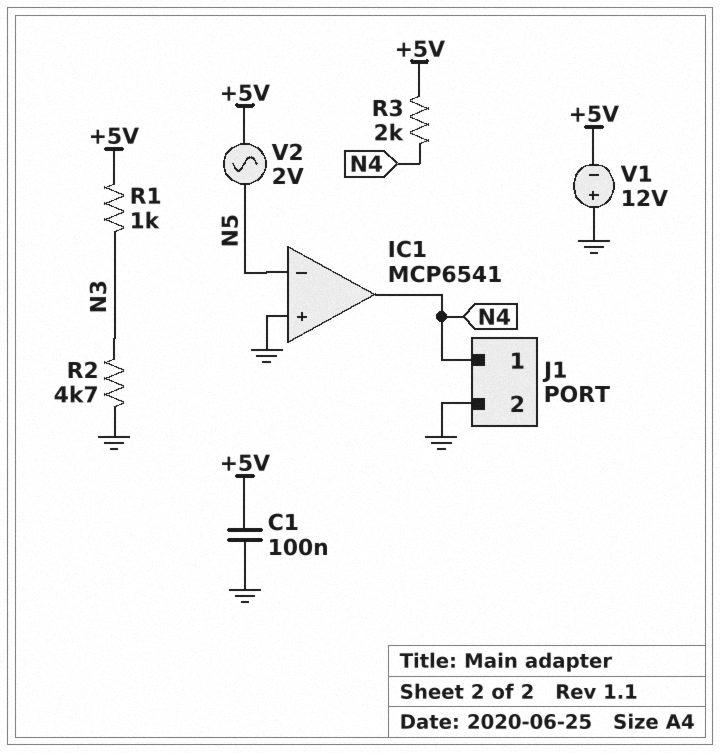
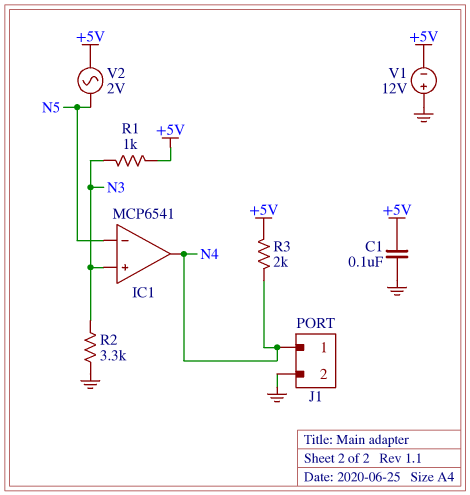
IC1 pin in+: GND -> N3
R2: 4.7k (GND, N3) -> 3.3k (GND, N3)

